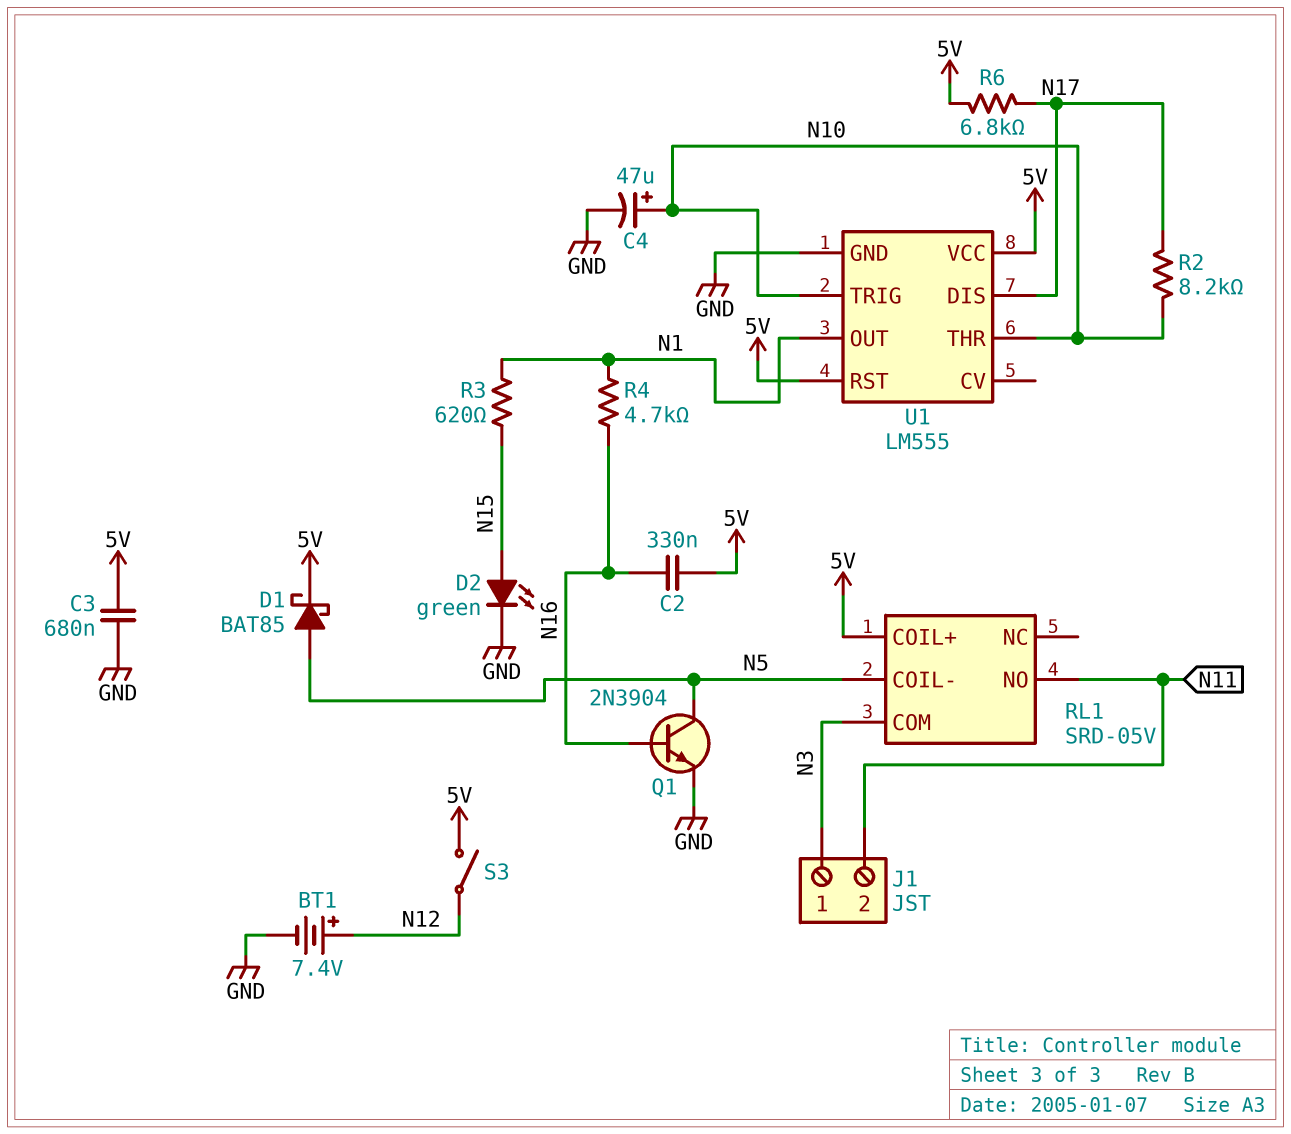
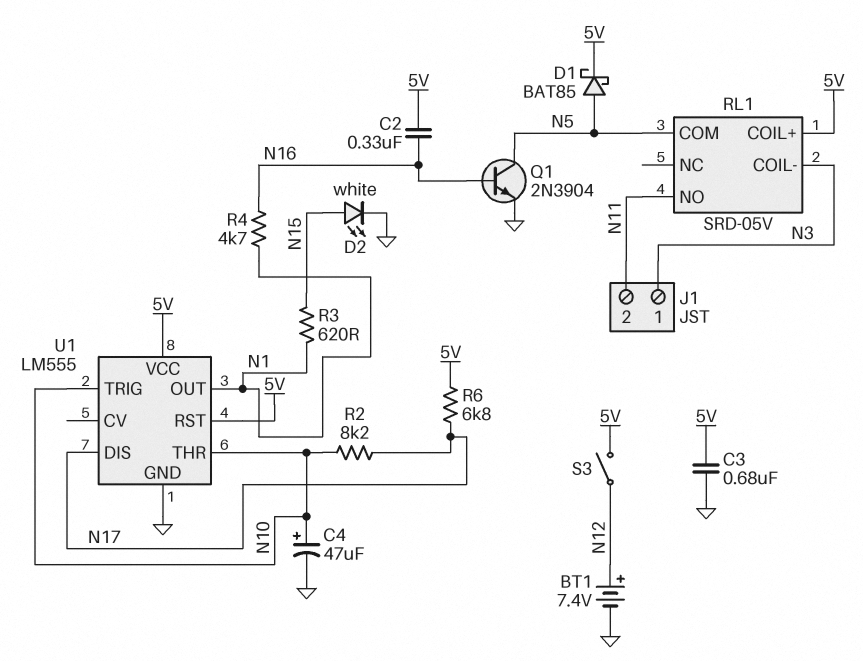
D2: LED green (A N15, K GND) -> LED white (A N15, K GND)
RL1 pin COIL-: N5 -> N3
RL1 pin COM: N3 -> N5

